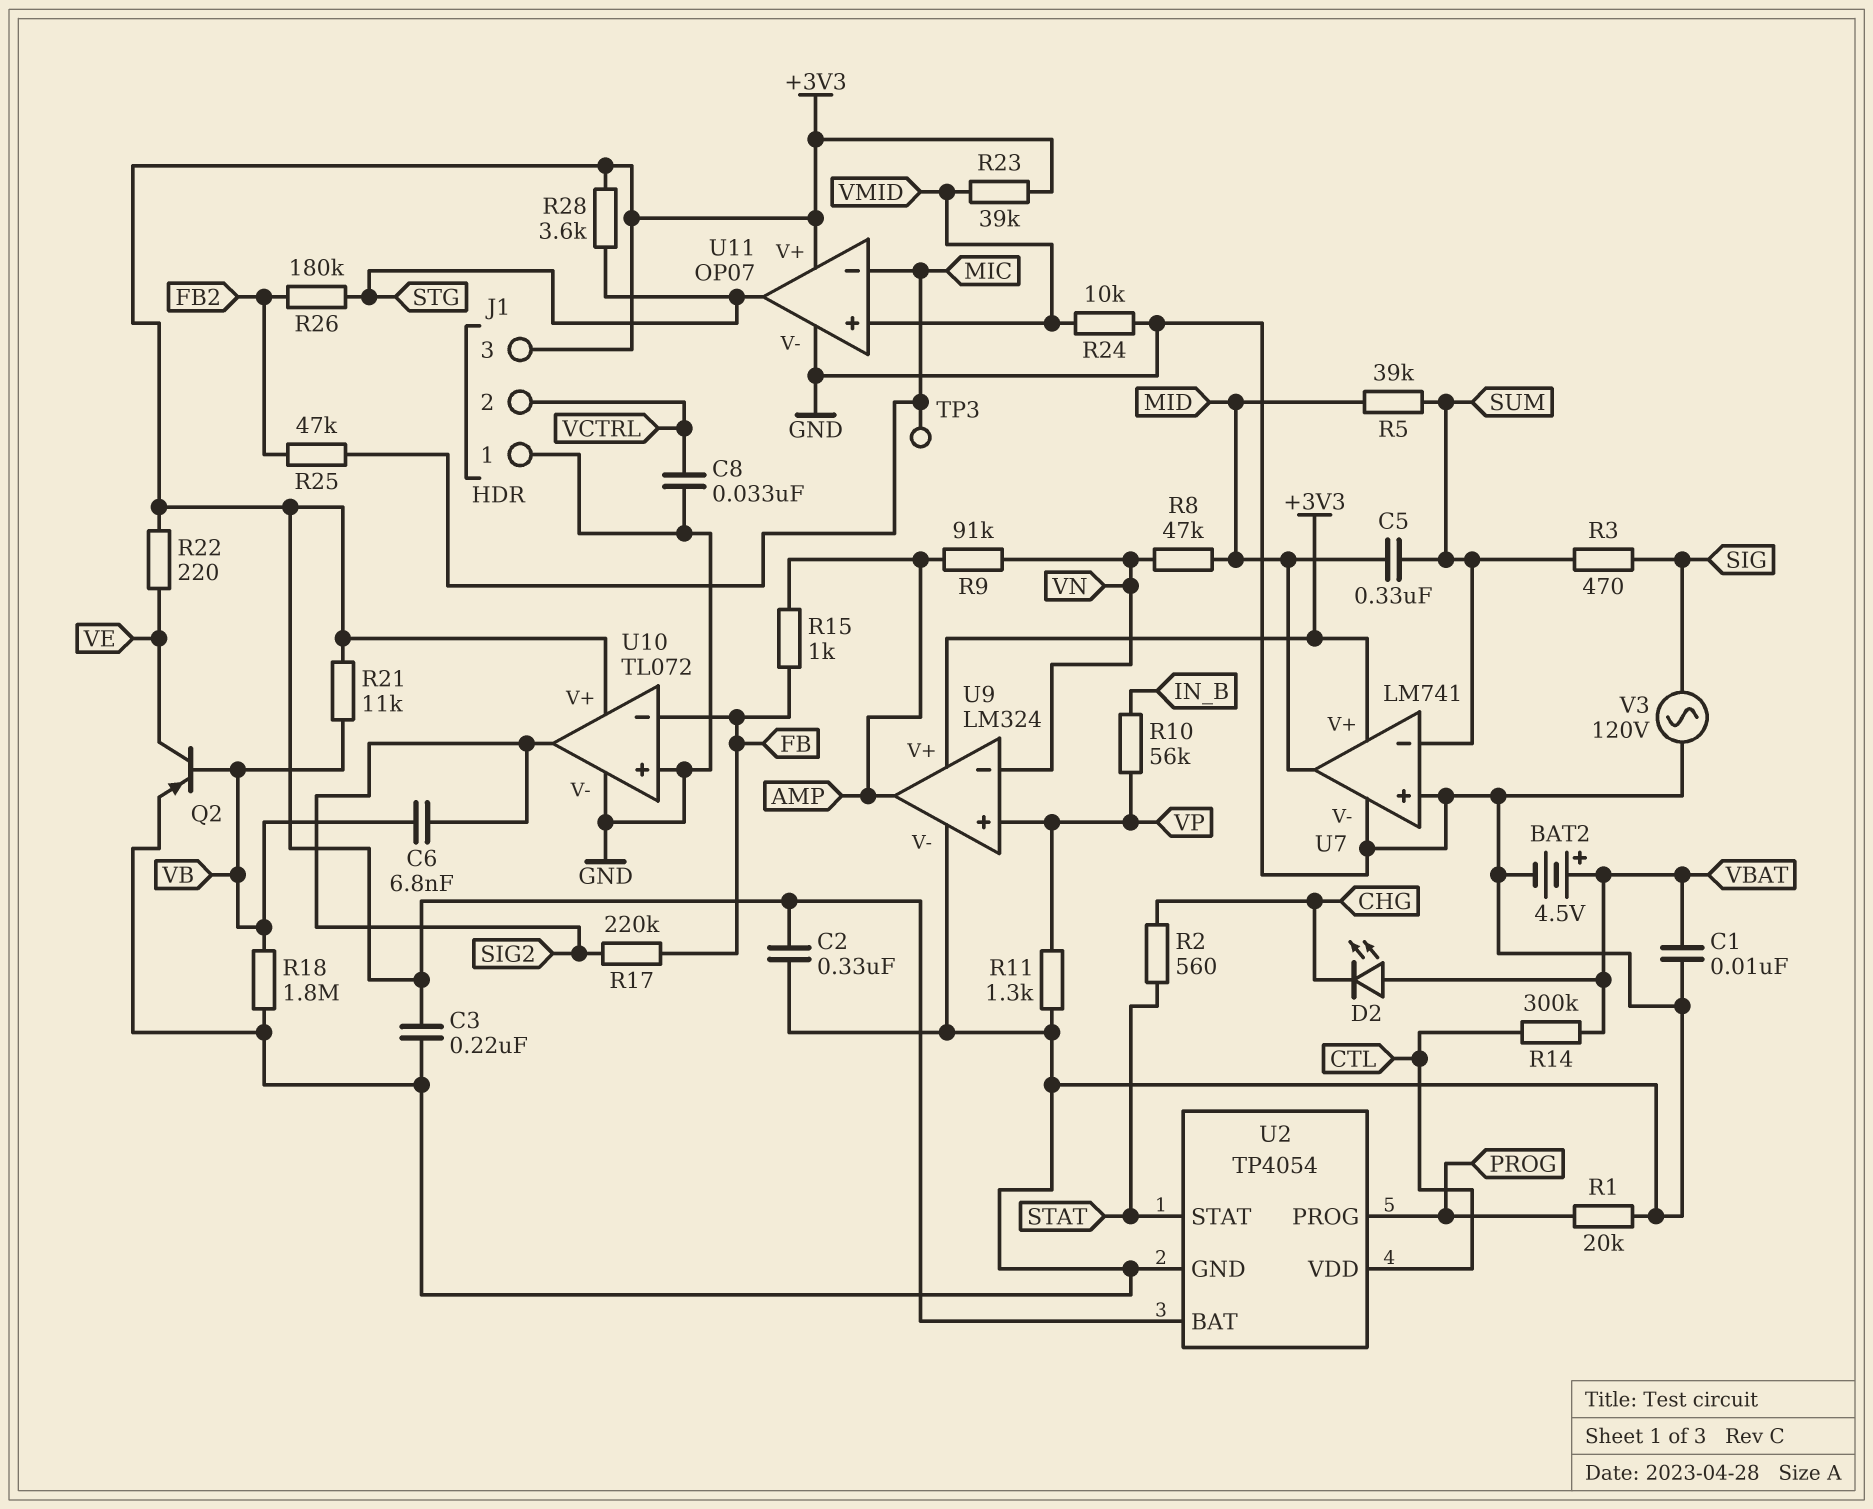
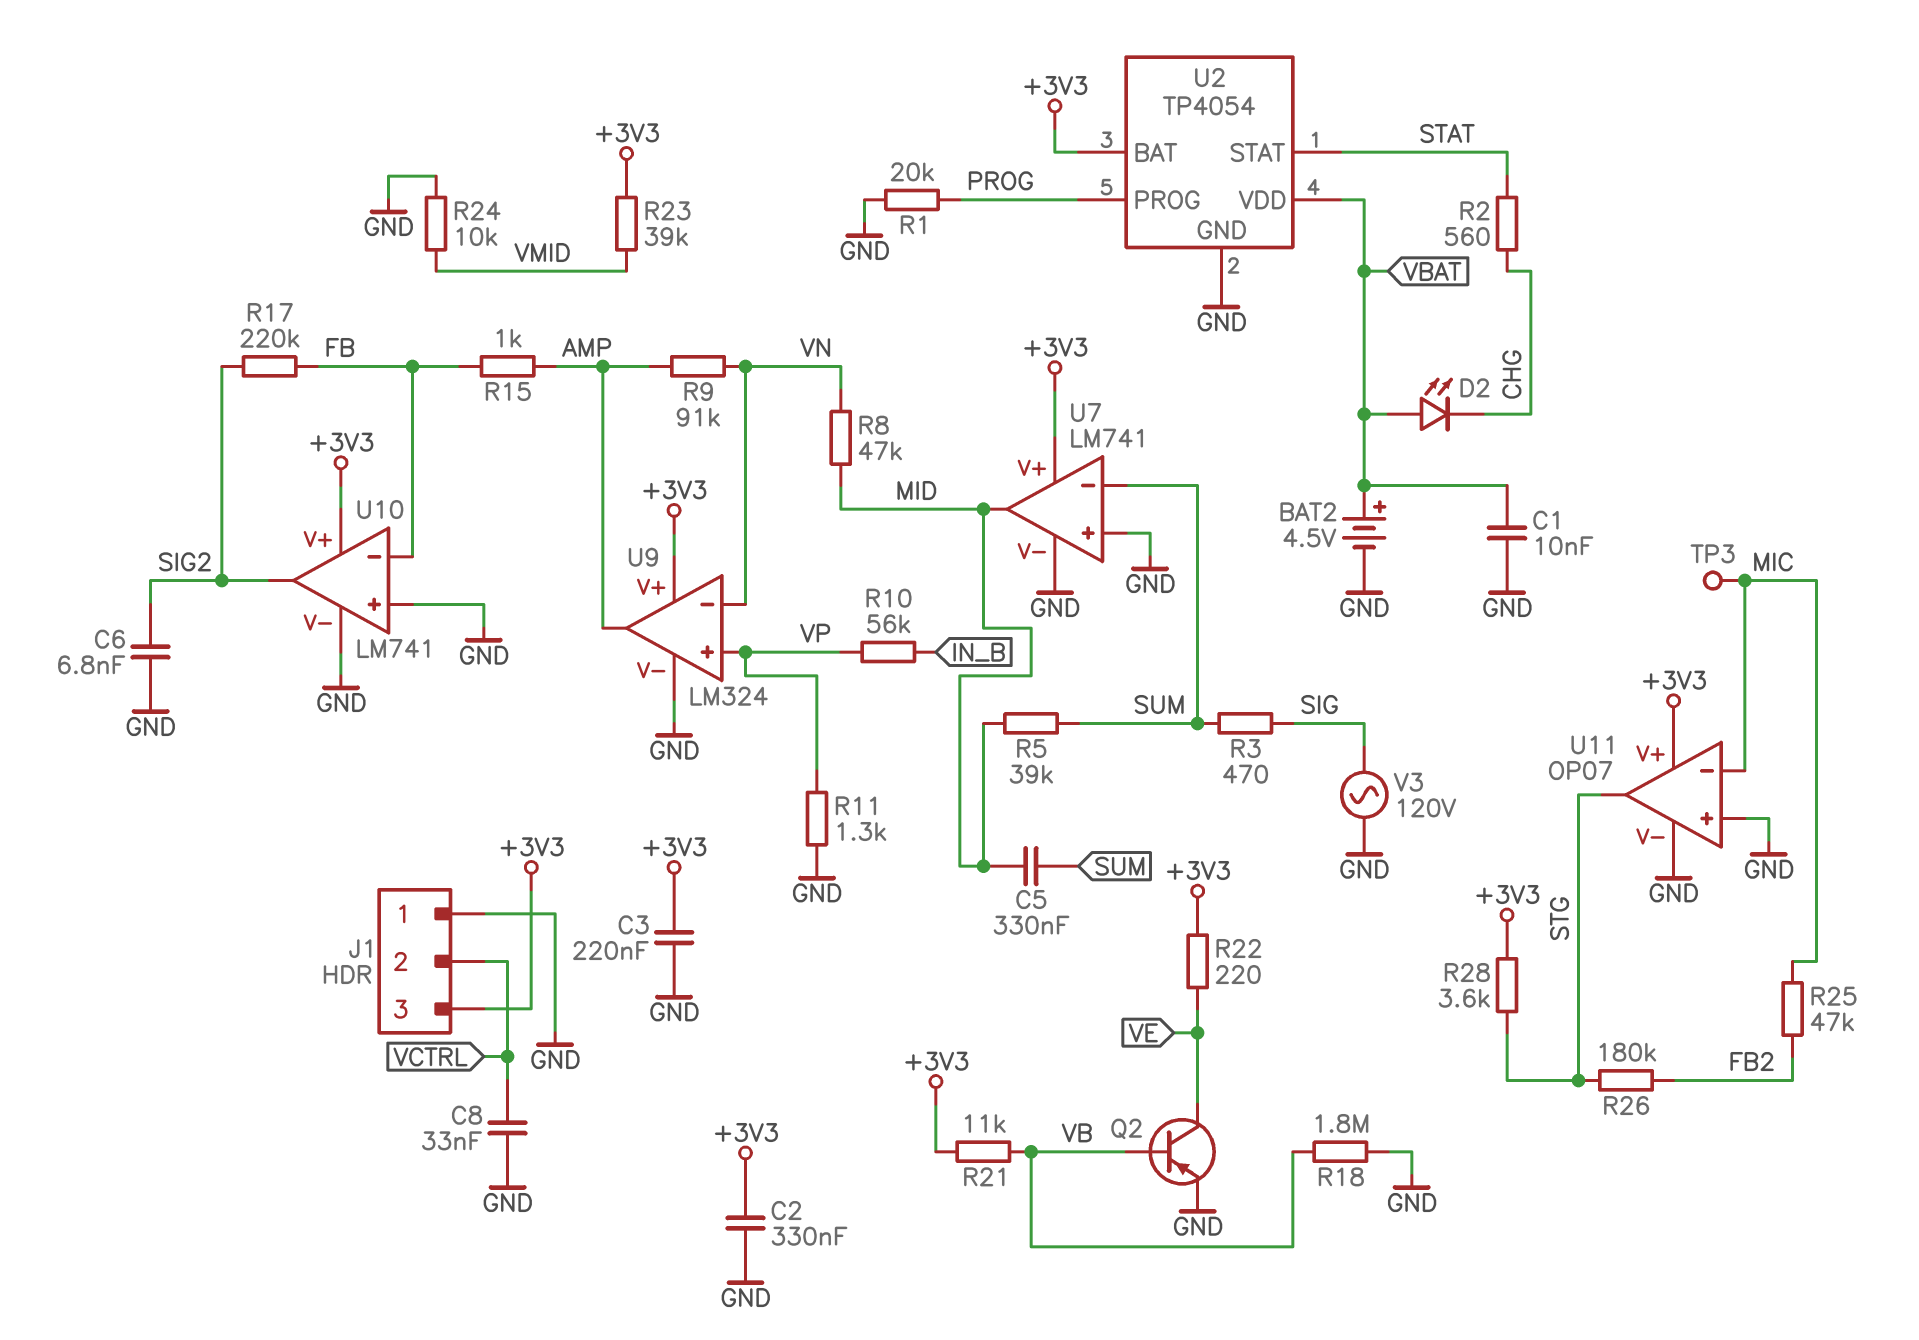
C6: 6.8nF (SIG2, VB) -> 6.8nF (GND, SIG2)
R14: 300k (CTL, VBAT) -> none
U2 pin VDD: CTL -> VBAT
U10: TL072 -> LM741
U11 pin in+: VMID -> GND

